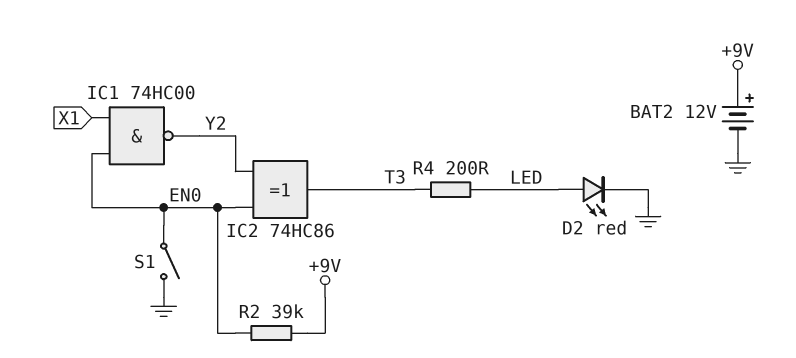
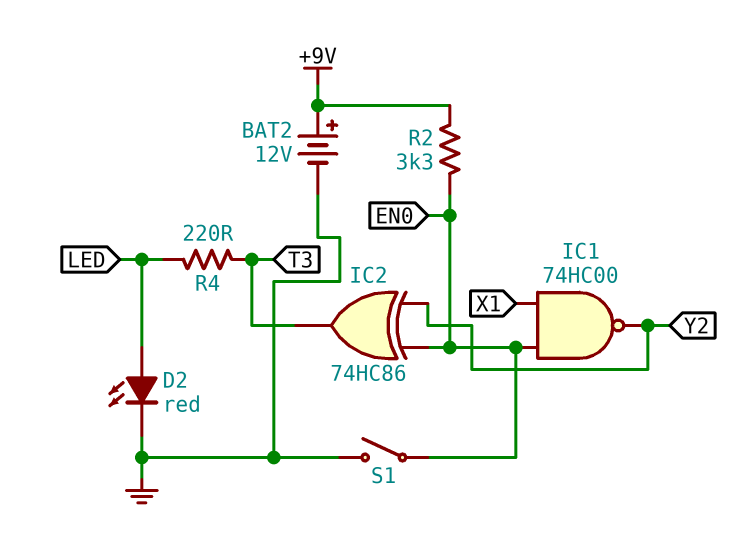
R2: 39k (+9V, EN0) -> 3.3k (+9V, EN0)
R4: 200 (LED, T3) -> 220 (LED, T3)

